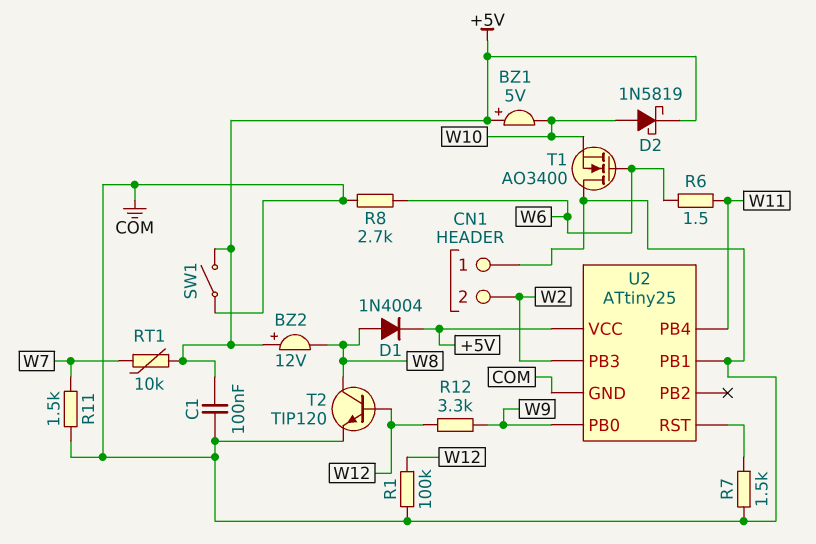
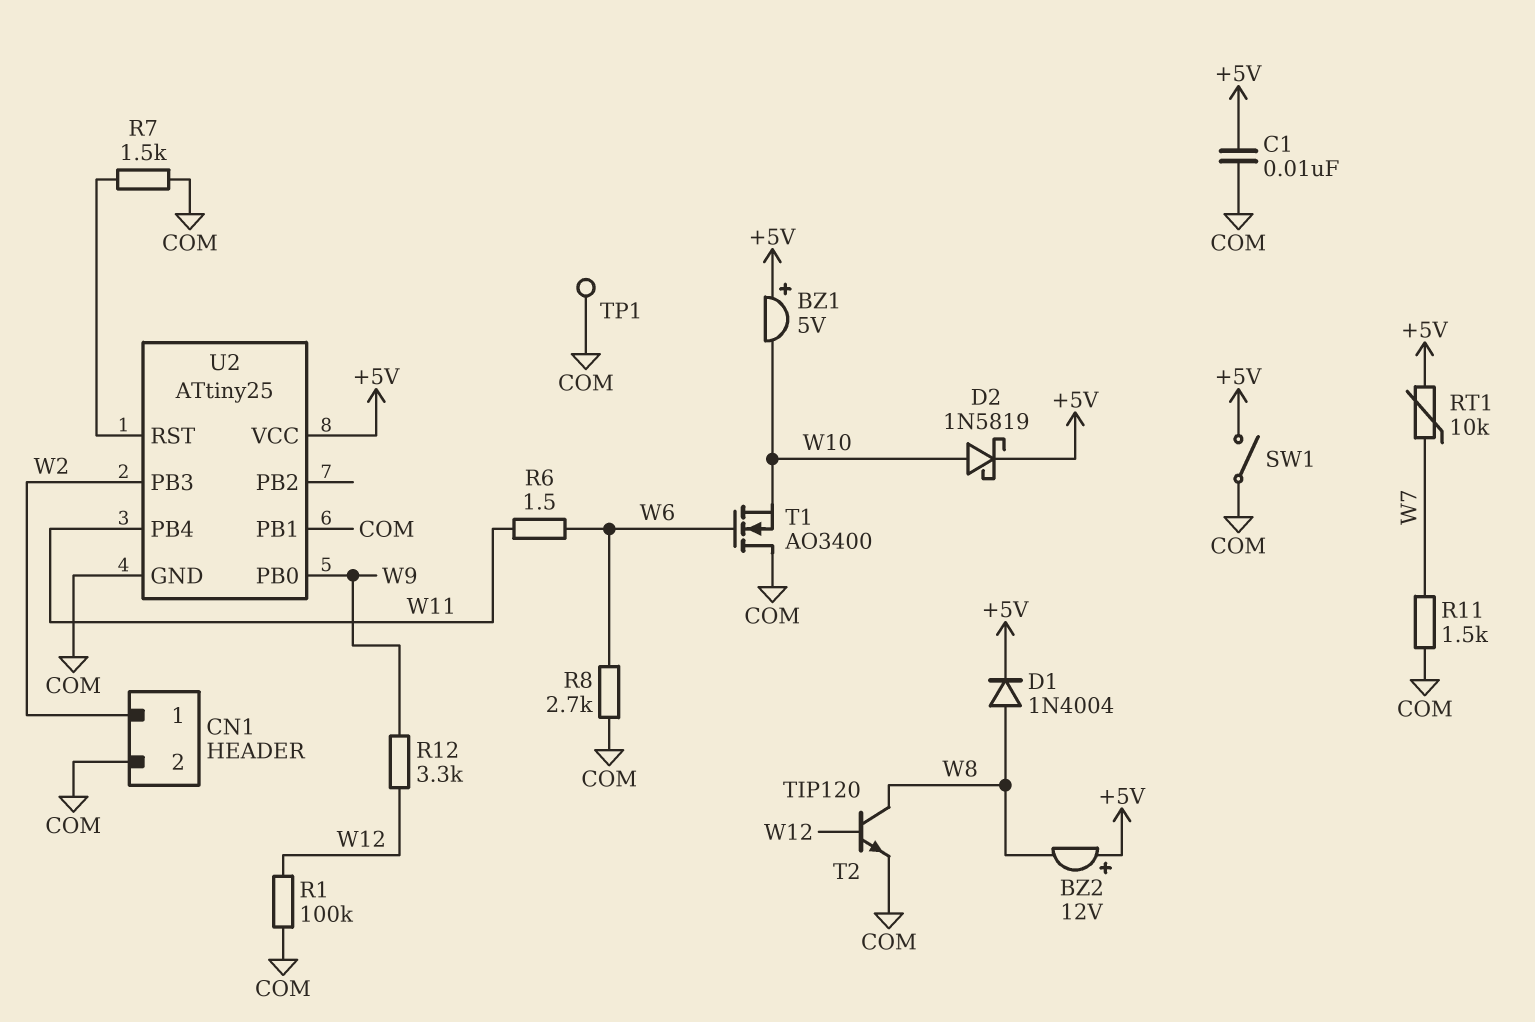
C1: 100nF (+5V, COM) -> 10nF (+5V, COM)
CN1 pin 1: COM -> W2
CN1 pin 2: W2 -> COM
TP1: none -> test point (COM)

